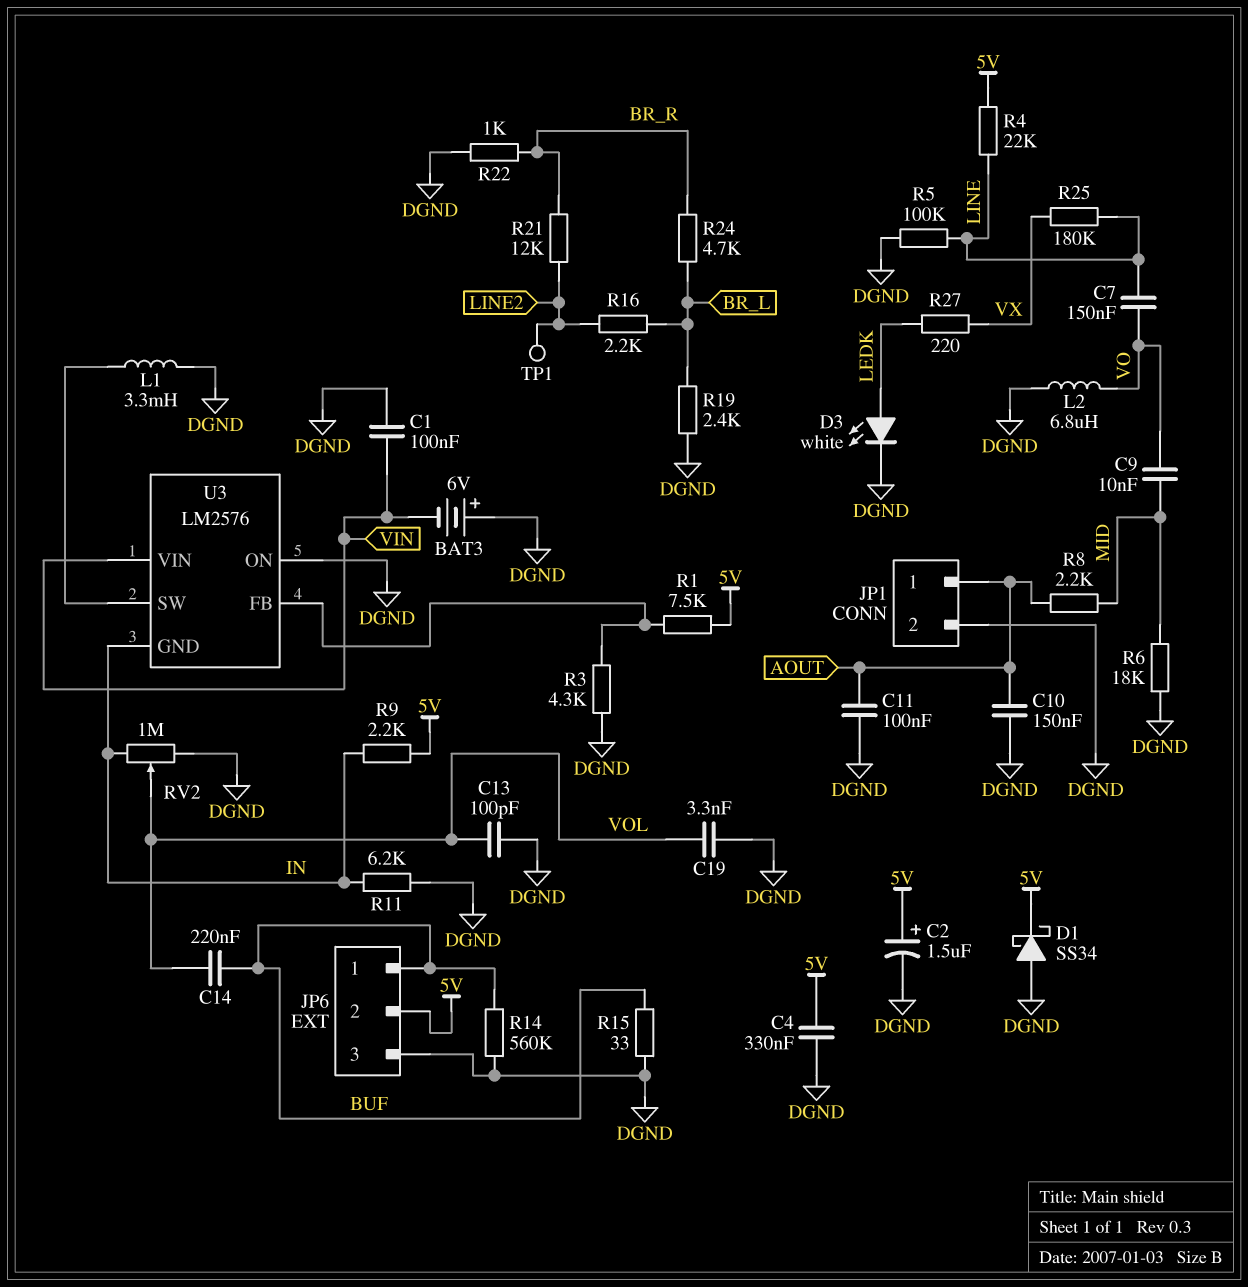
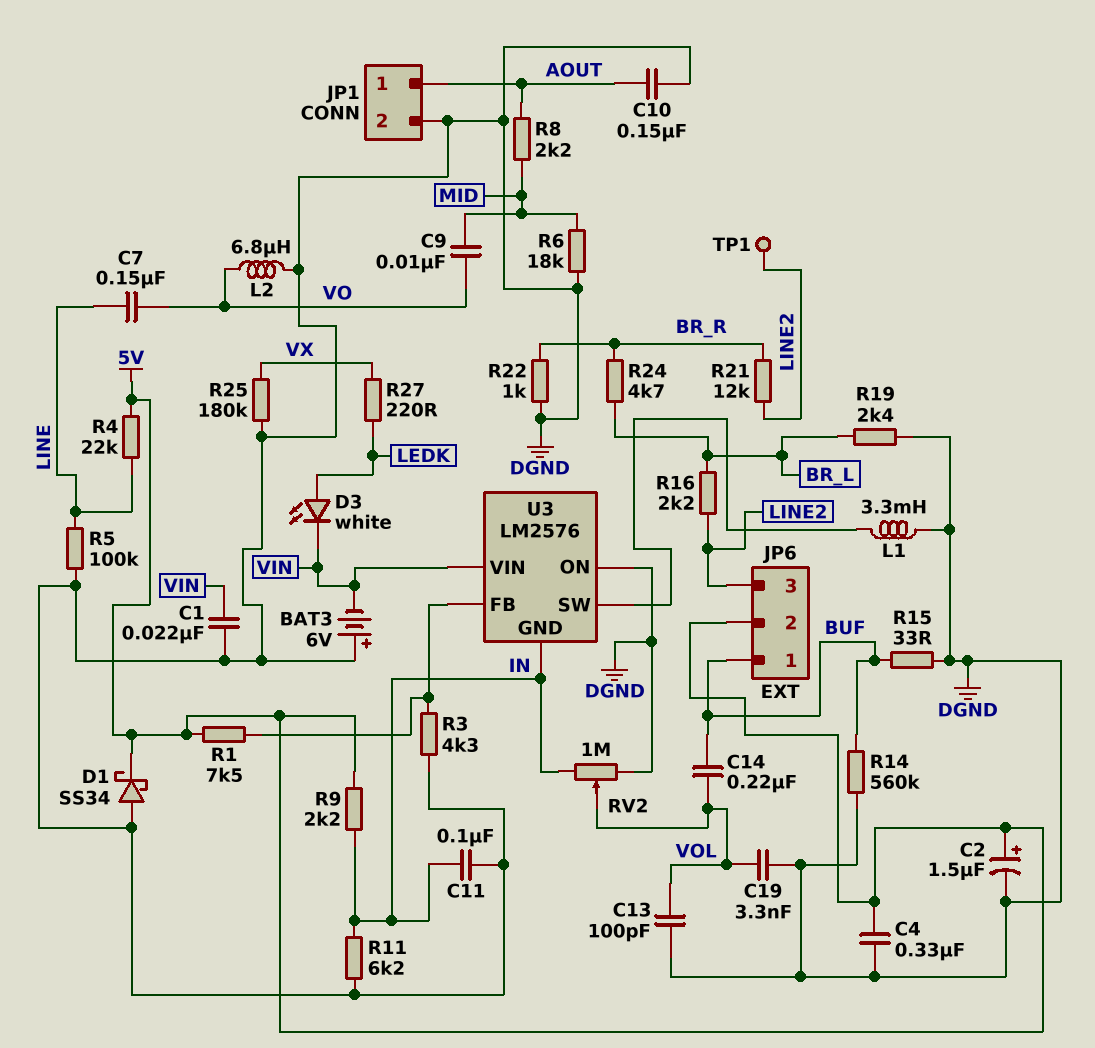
C1: 100nF (DGND, VIN) -> 22nF (DGND, VIN)
C11: 100nF (AOUT, DGND) -> 100nF (DGND, IN)
D3: LED white (A LEDK, K DGND) -> LED white (A LEDK, K VIN)
JP6 pin 3: DGND -> LINE2
R25: 180k (LINE, VX) -> 180k (DGND, VX)

